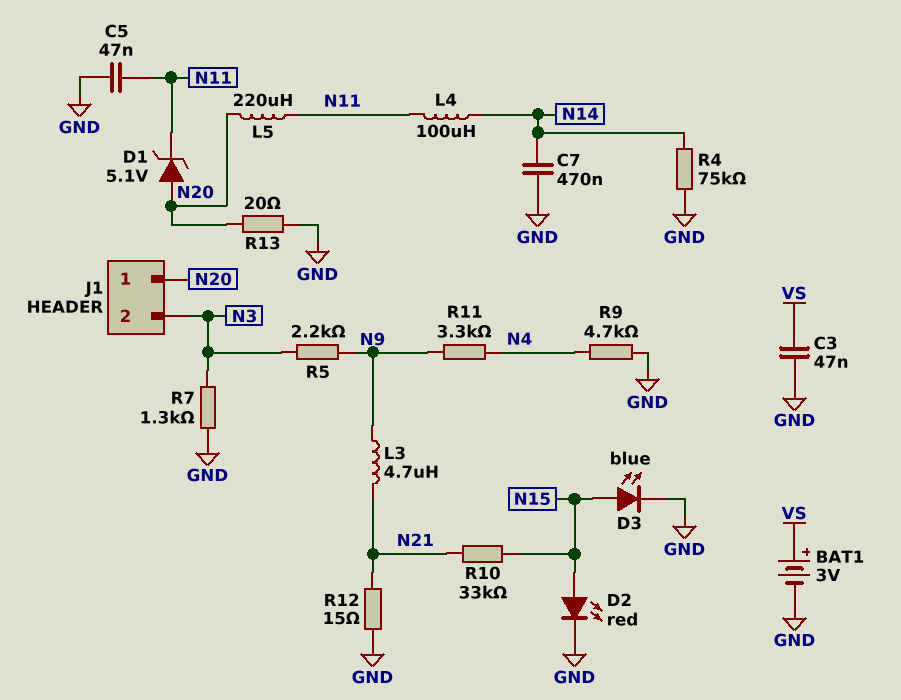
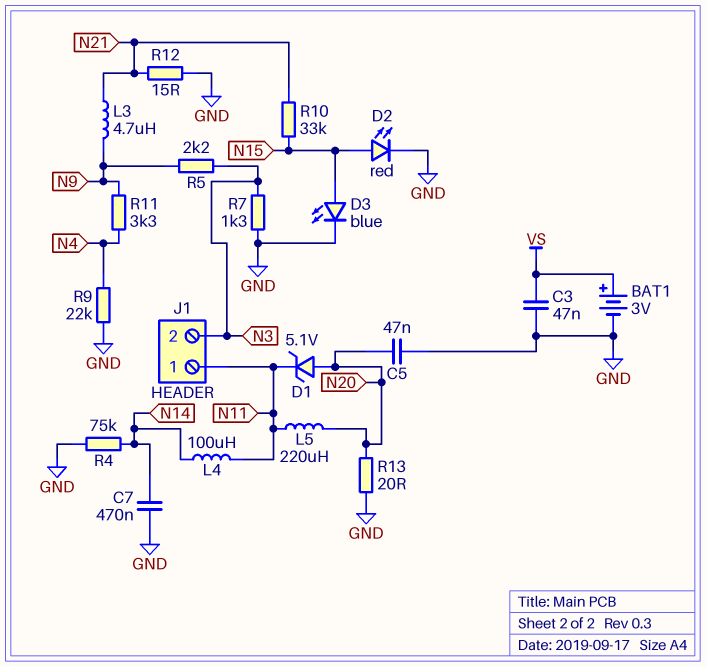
C5: 47nF (GND, N11) -> 47nF (GND, N20)
J1 pin 1: N20 -> N11
R9: 4.7k (GND, N4) -> 22k (GND, N4)

